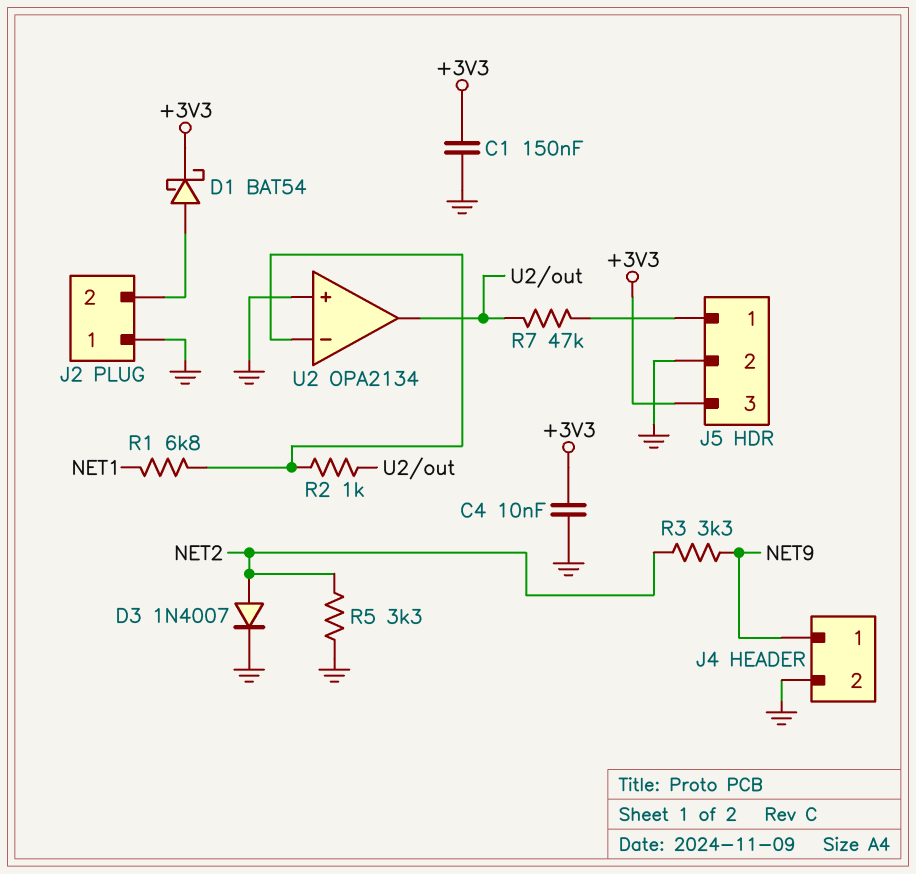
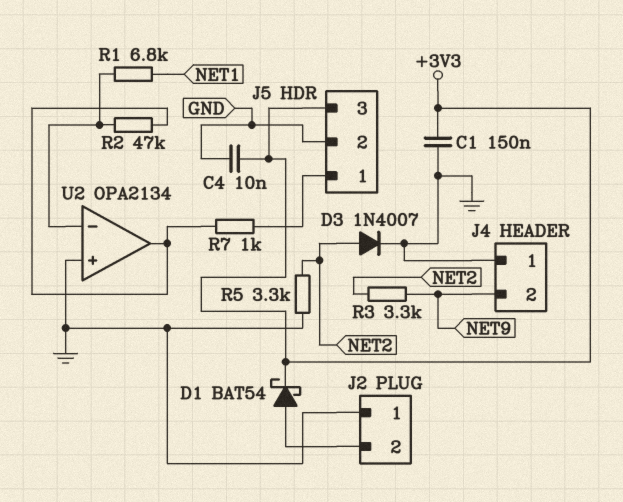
J4 pin 1: NET9 -> GND
J4 pin 2: GND -> NET9
R2: 1k (U2/in-, U2/out) -> 47k (U2/in-, U2/out)
R7: 47k (J5/1, U2/out) -> 1k (J5/1, U2/out)

